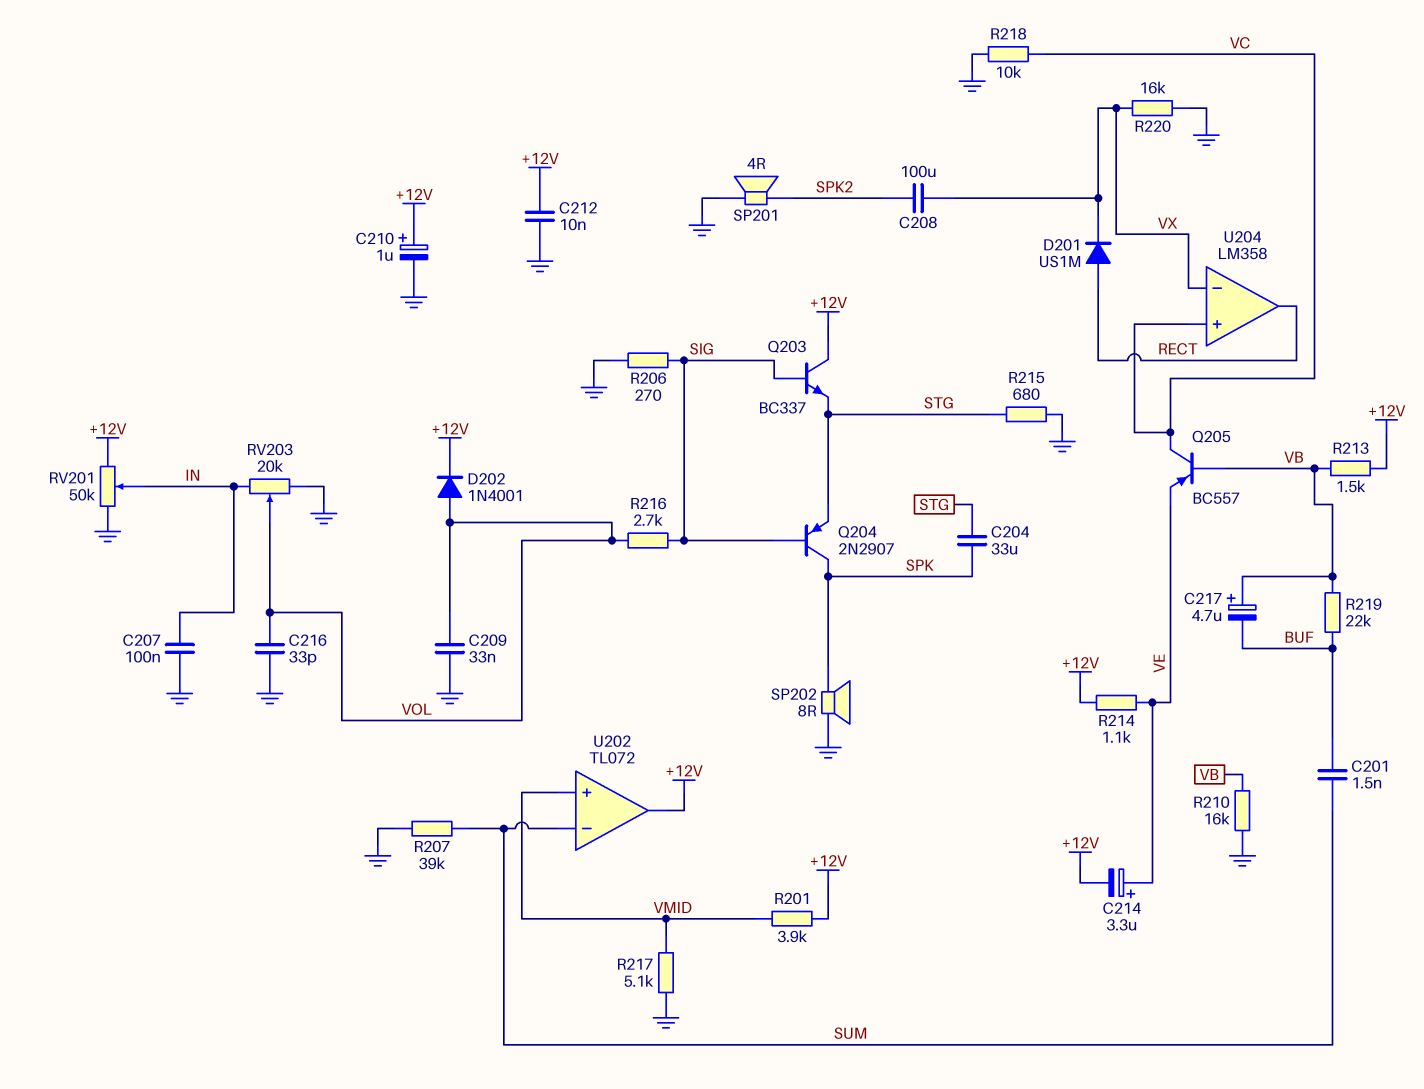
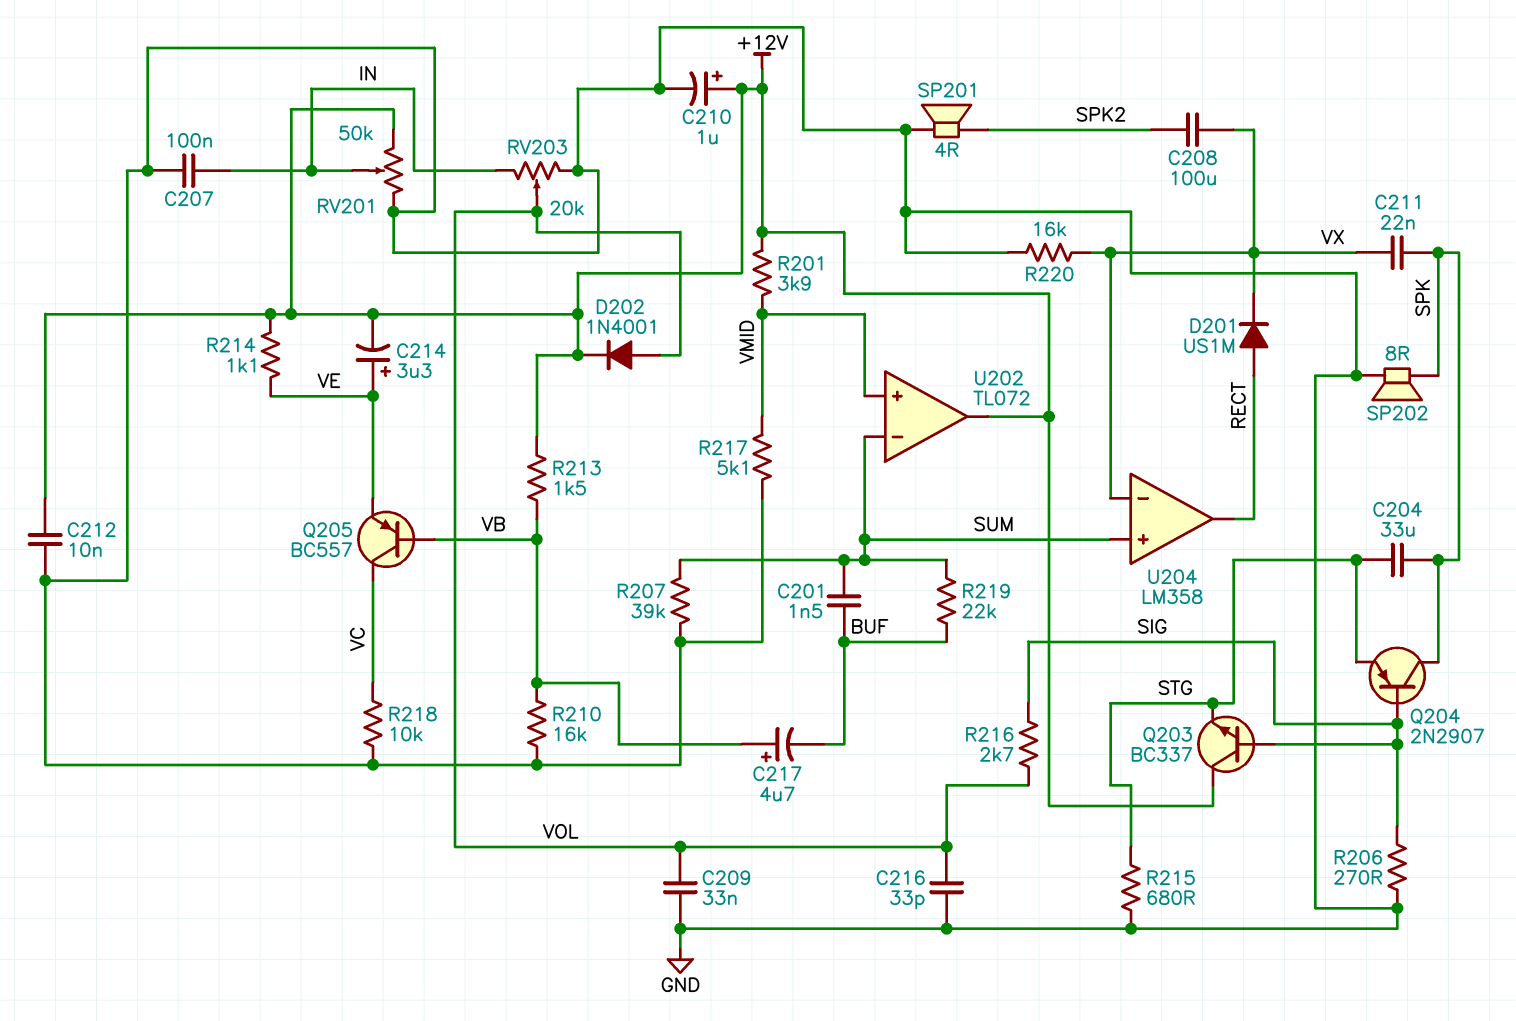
C211: none -> 22nF (SPK, VX)
R219: 22k (BUF, VB) -> 22k (BUF, SUM)
U204 pin in+: VC -> SUM

